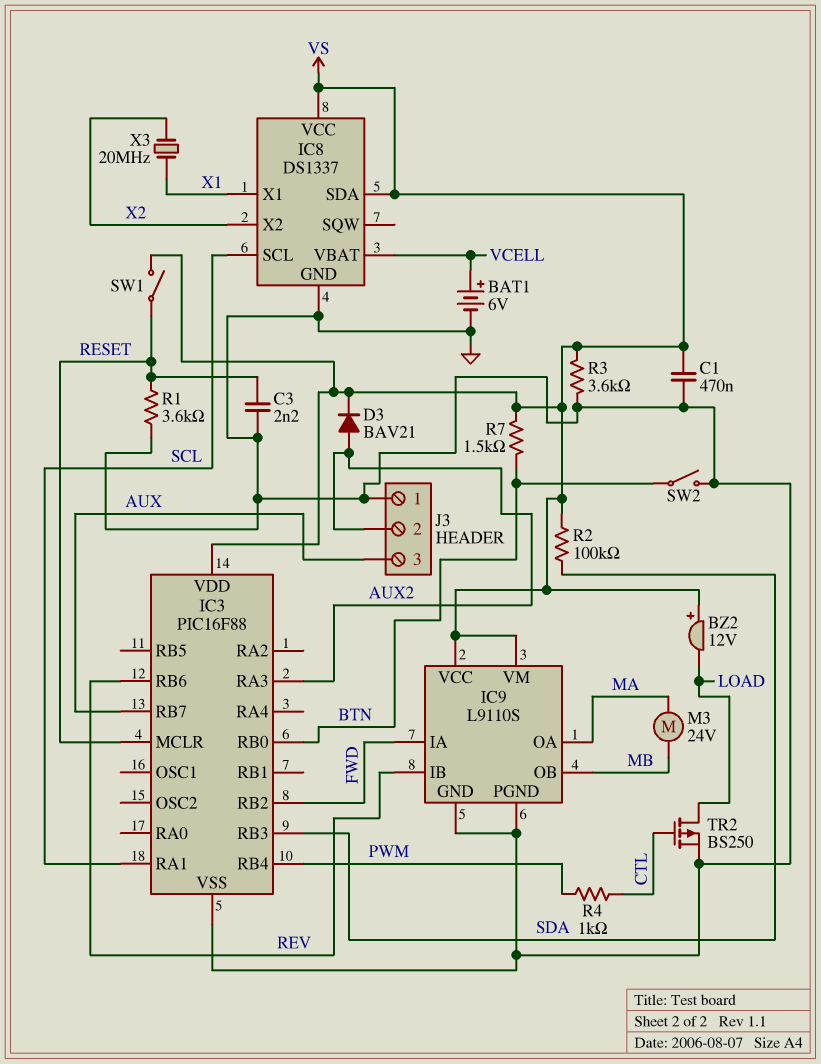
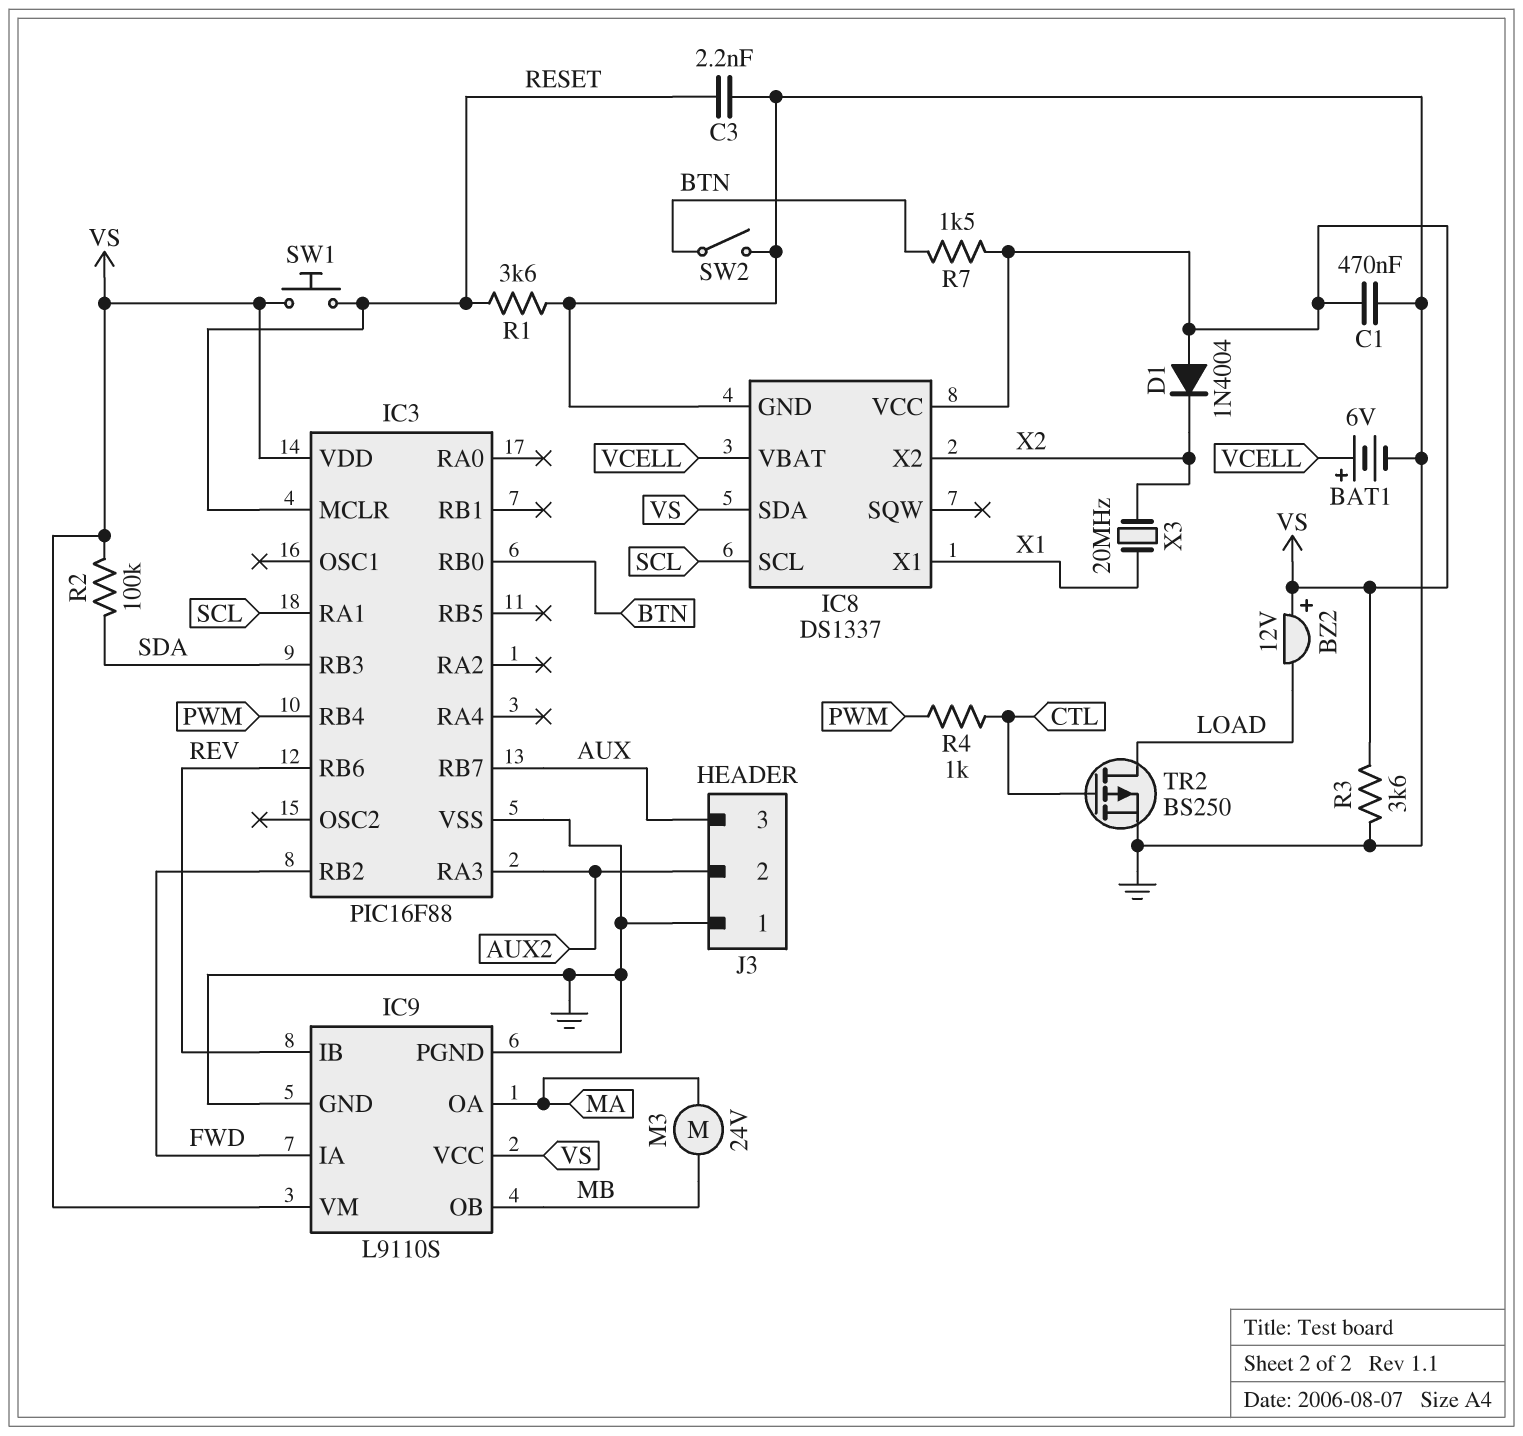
D1: none -> diode 1N4004 (A VS, K X2)
D3: diode BAV21 (A AUX2, K VS) -> none
SW1: switch (RESET, VS) -> button (RESET, VS)

